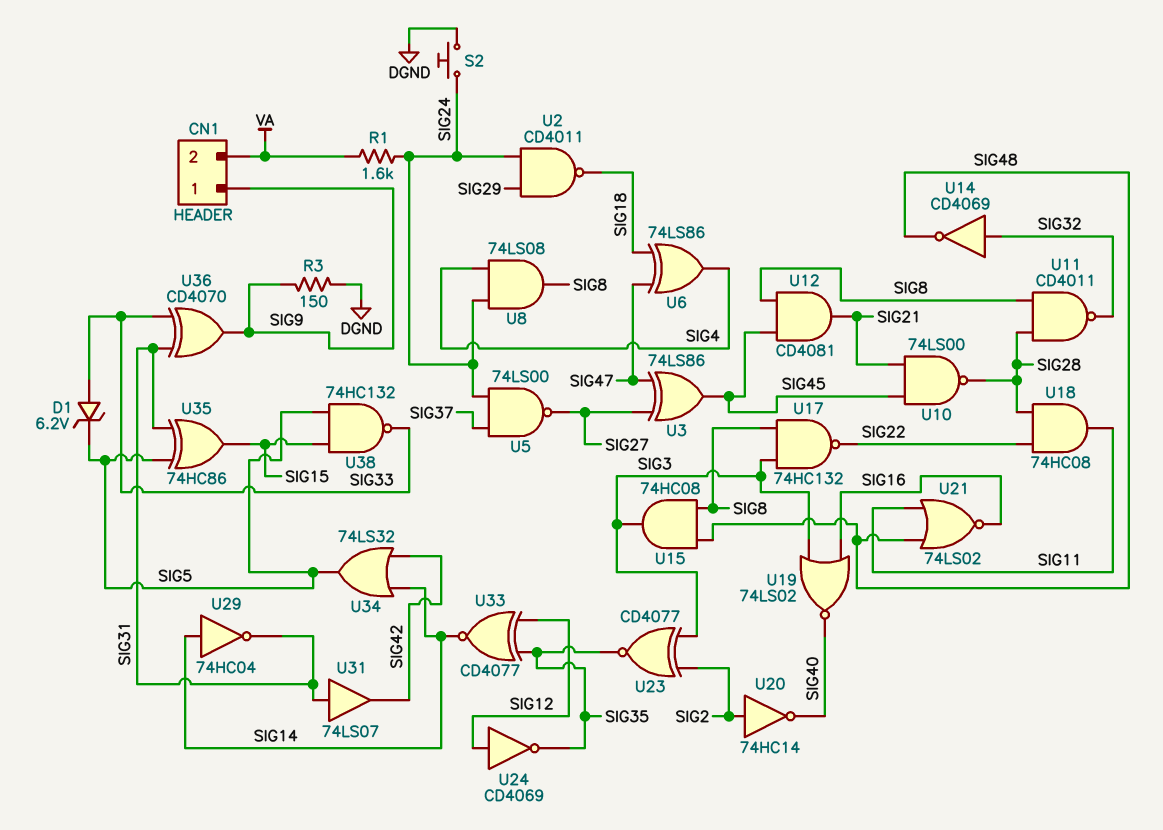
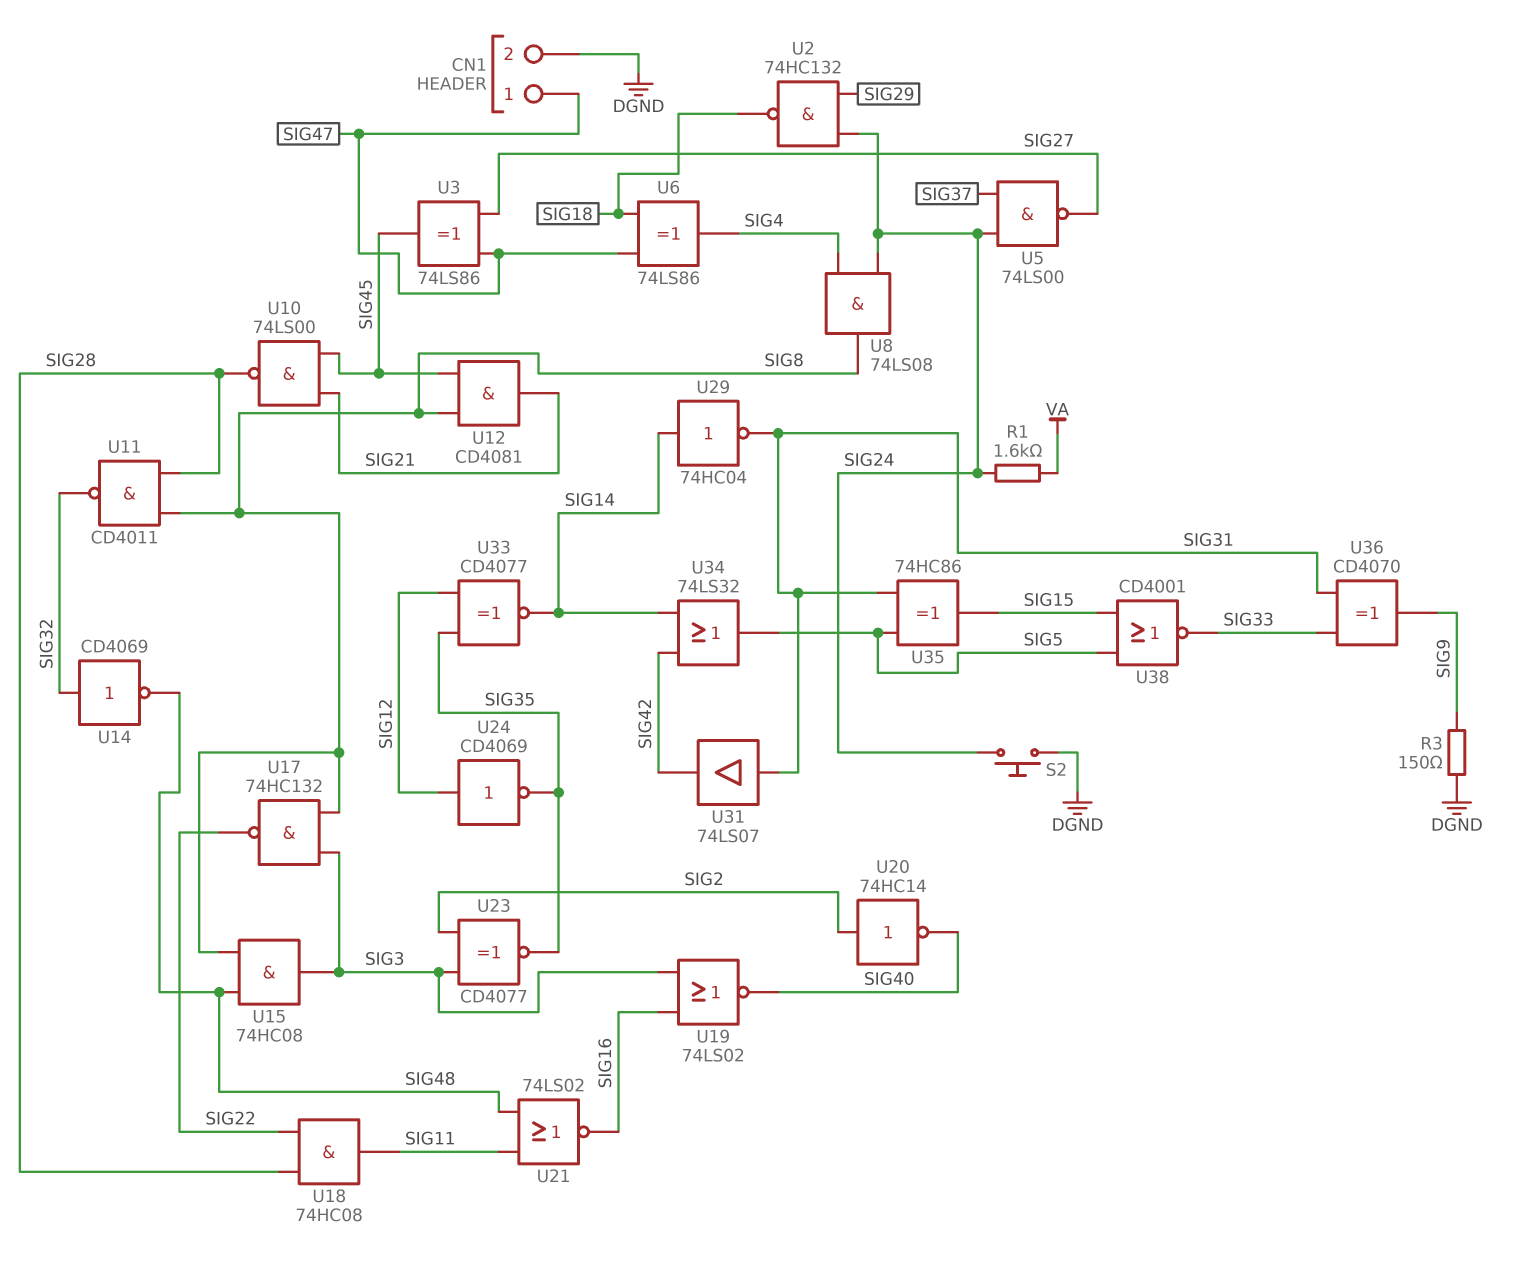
CN1 pin 1: SIG9 -> SIG47
CN1 pin 2: VA -> DGND
D1: zener 6.2V (A SIG33, K SIG5) -> none
U2: NAND CD4011 (in SIG24, in SIG29, out SIG18) -> NAND 74HC132 (in SIG24, in SIG29, out SIG18)
U38: NAND 74HC132 (in SIG5, in SIG15, out SIG33) -> NOR CD4001 (in SIG5, in SIG15, out SIG33)

